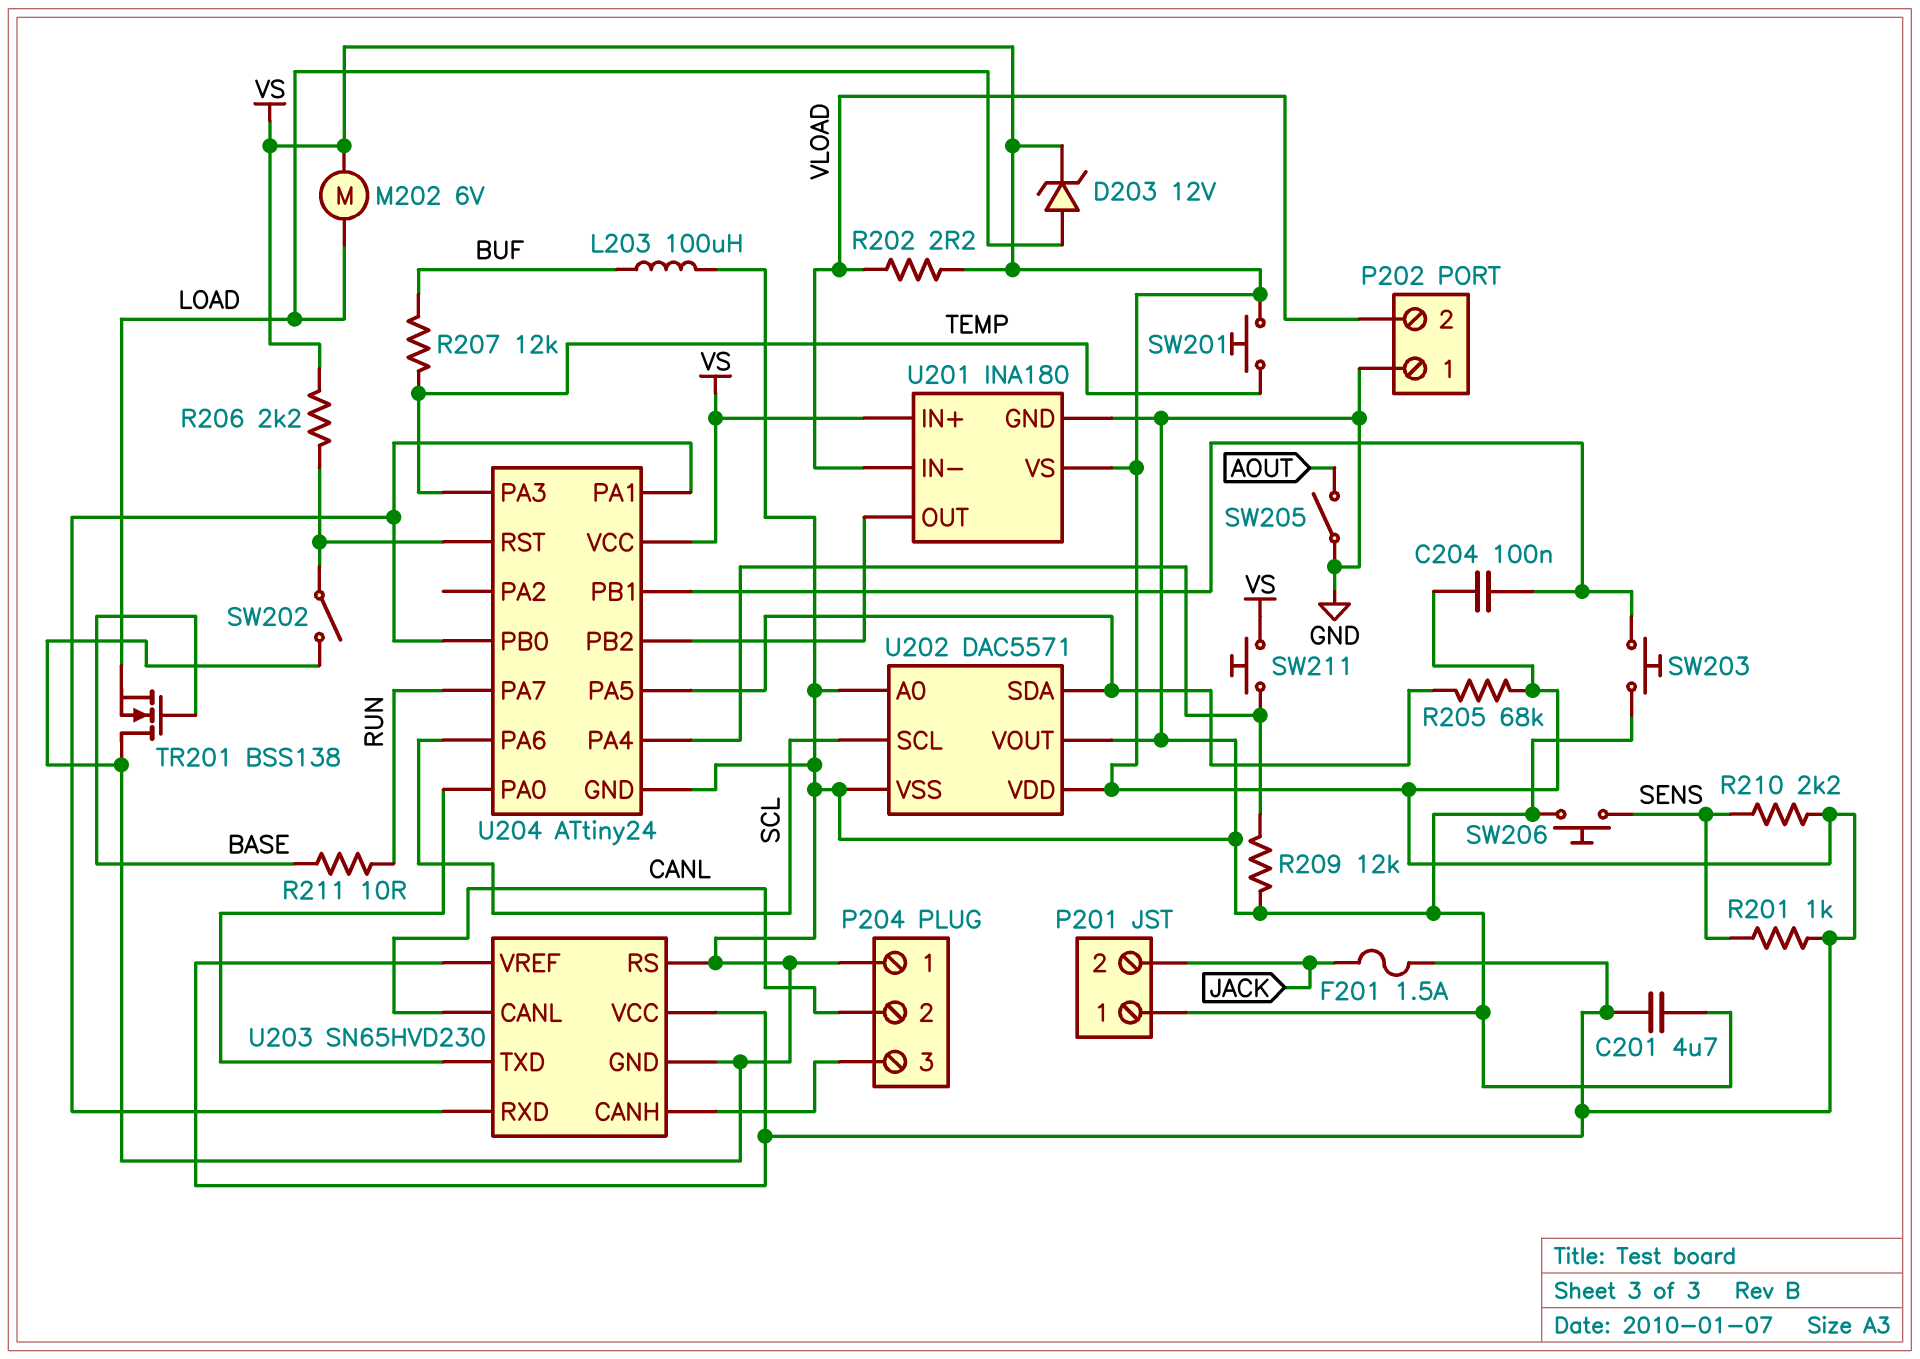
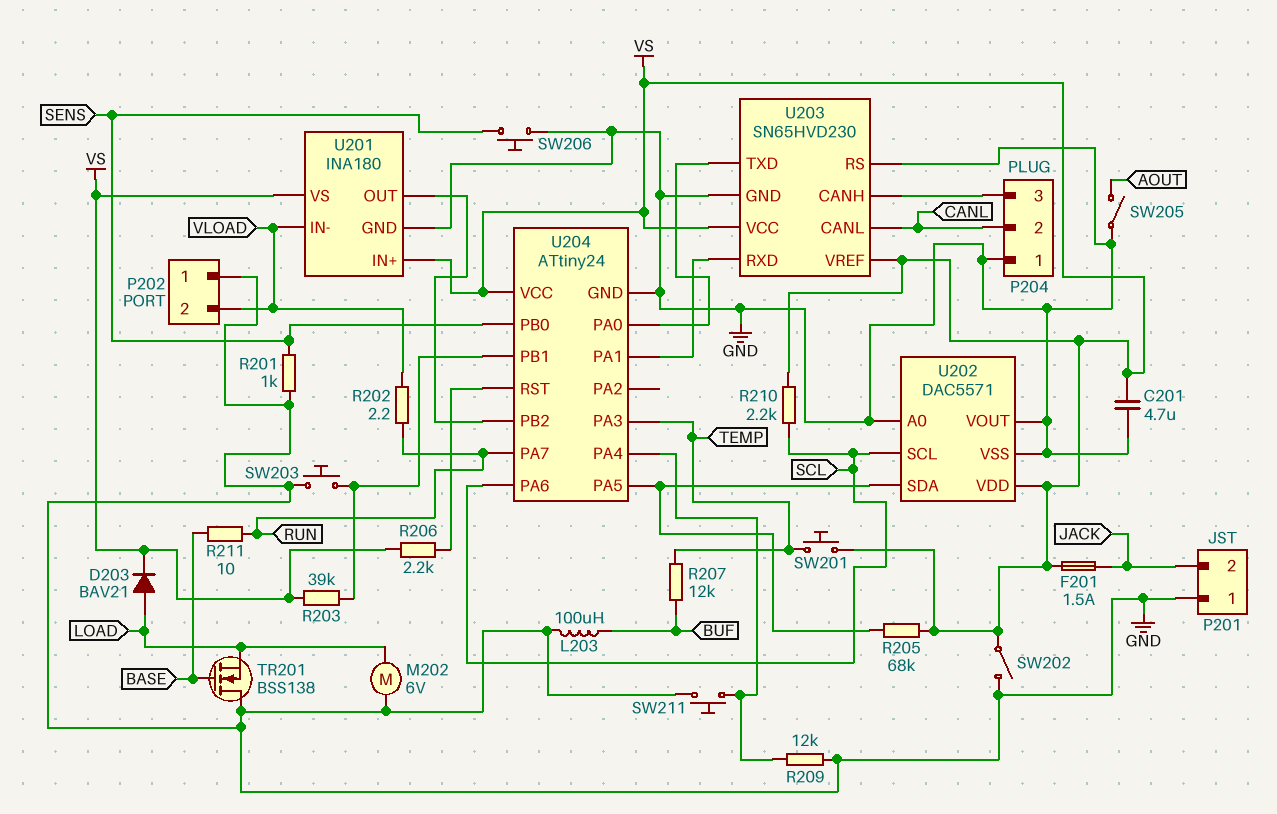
C204: 100nF (U204/PB1, VS) -> none
D203: zener 12V (A LOAD, K VS) -> diode BAV21 (A LOAD, K VS)
M202: motor 6V (LOAD, VS) -> motor 6V (GND, LOAD)
R201: 1k (SENS, VS) -> 1k (GND, SENS)
R202: 2.2 (VLOAD, VS) -> 2.2 (RUN, VLOAD)
R203: none -> 39k (U204/PB1, VS)
R210: 2.2k (SENS, VS) -> 2.2k (SCL, VS)
SW202: switch (GND, U204/RST) -> switch (GND, VS)
SW211: button (U204/PA4, VS) -> button (GND, U204/PA4)
U204 pin PB0: U203/RXD -> SENS

